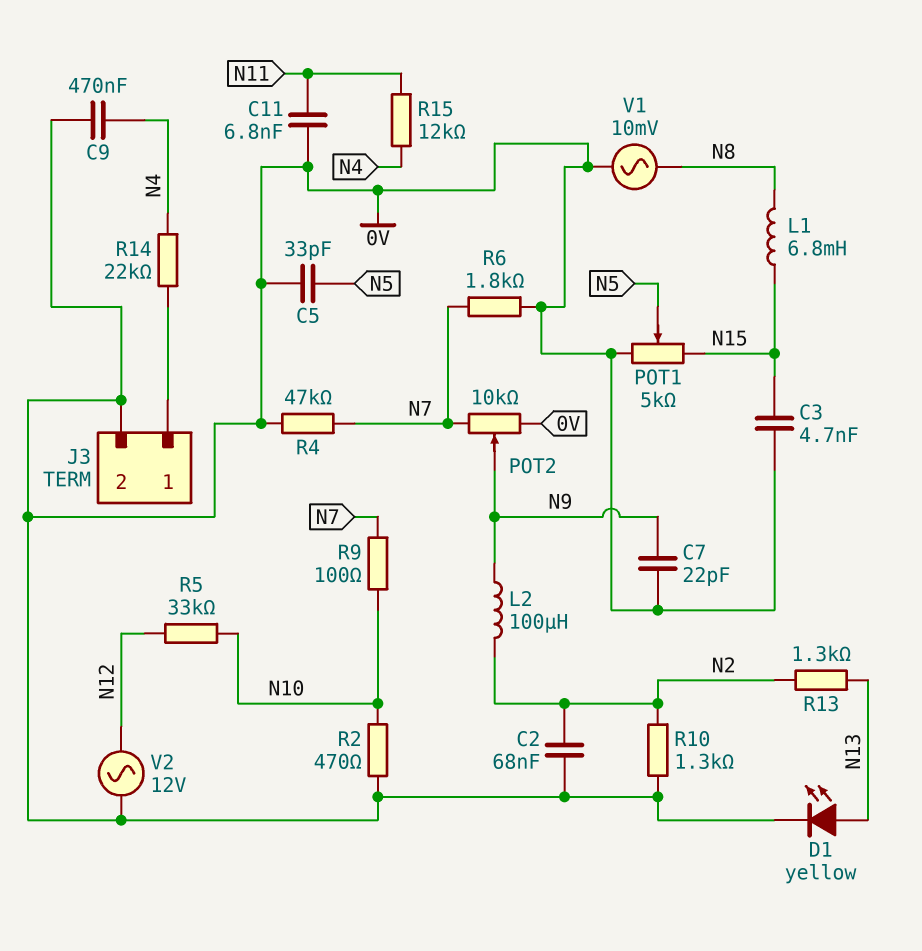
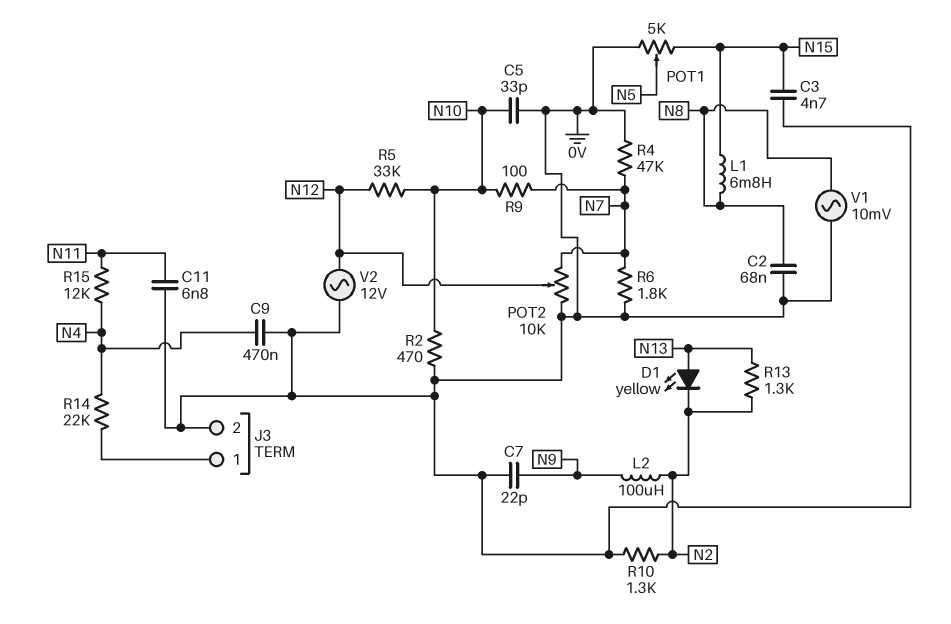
C2: 68nF (0V, N2) -> 68nF (0V, N8)
C5: 33pF (0V, N5) -> 33pF (0V, N10)
D1: LED yellow (A N13, K 0V) -> LED yellow (A N13, K N2)
POT2: 10k (0V, N7, wiper N9) -> 10k (0V, N7, wiper N12)

